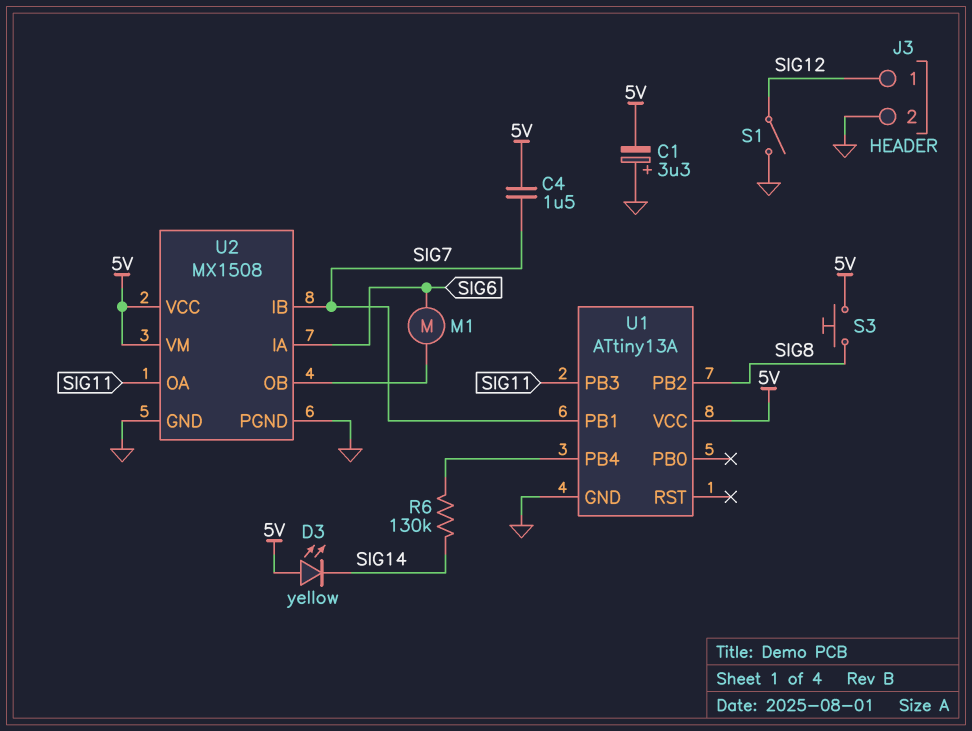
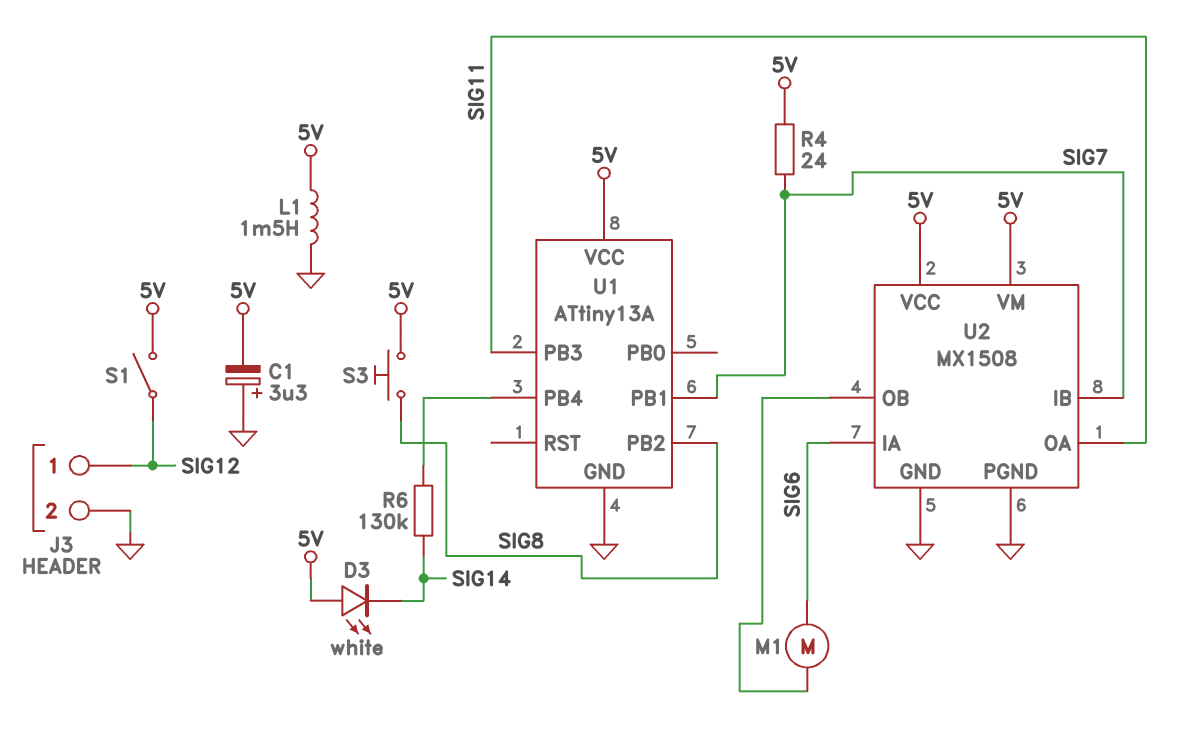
C4: 1.5uF (5V, SIG7) -> none
D3: LED yellow (A 5V, K SIG14) -> LED white (A 5V, K SIG14)
L1: none -> 1.5mH (5V, GND)
R4: none -> 24 (5V, SIG7)
S1: switch (GND, SIG12) -> switch (5V, SIG12)

